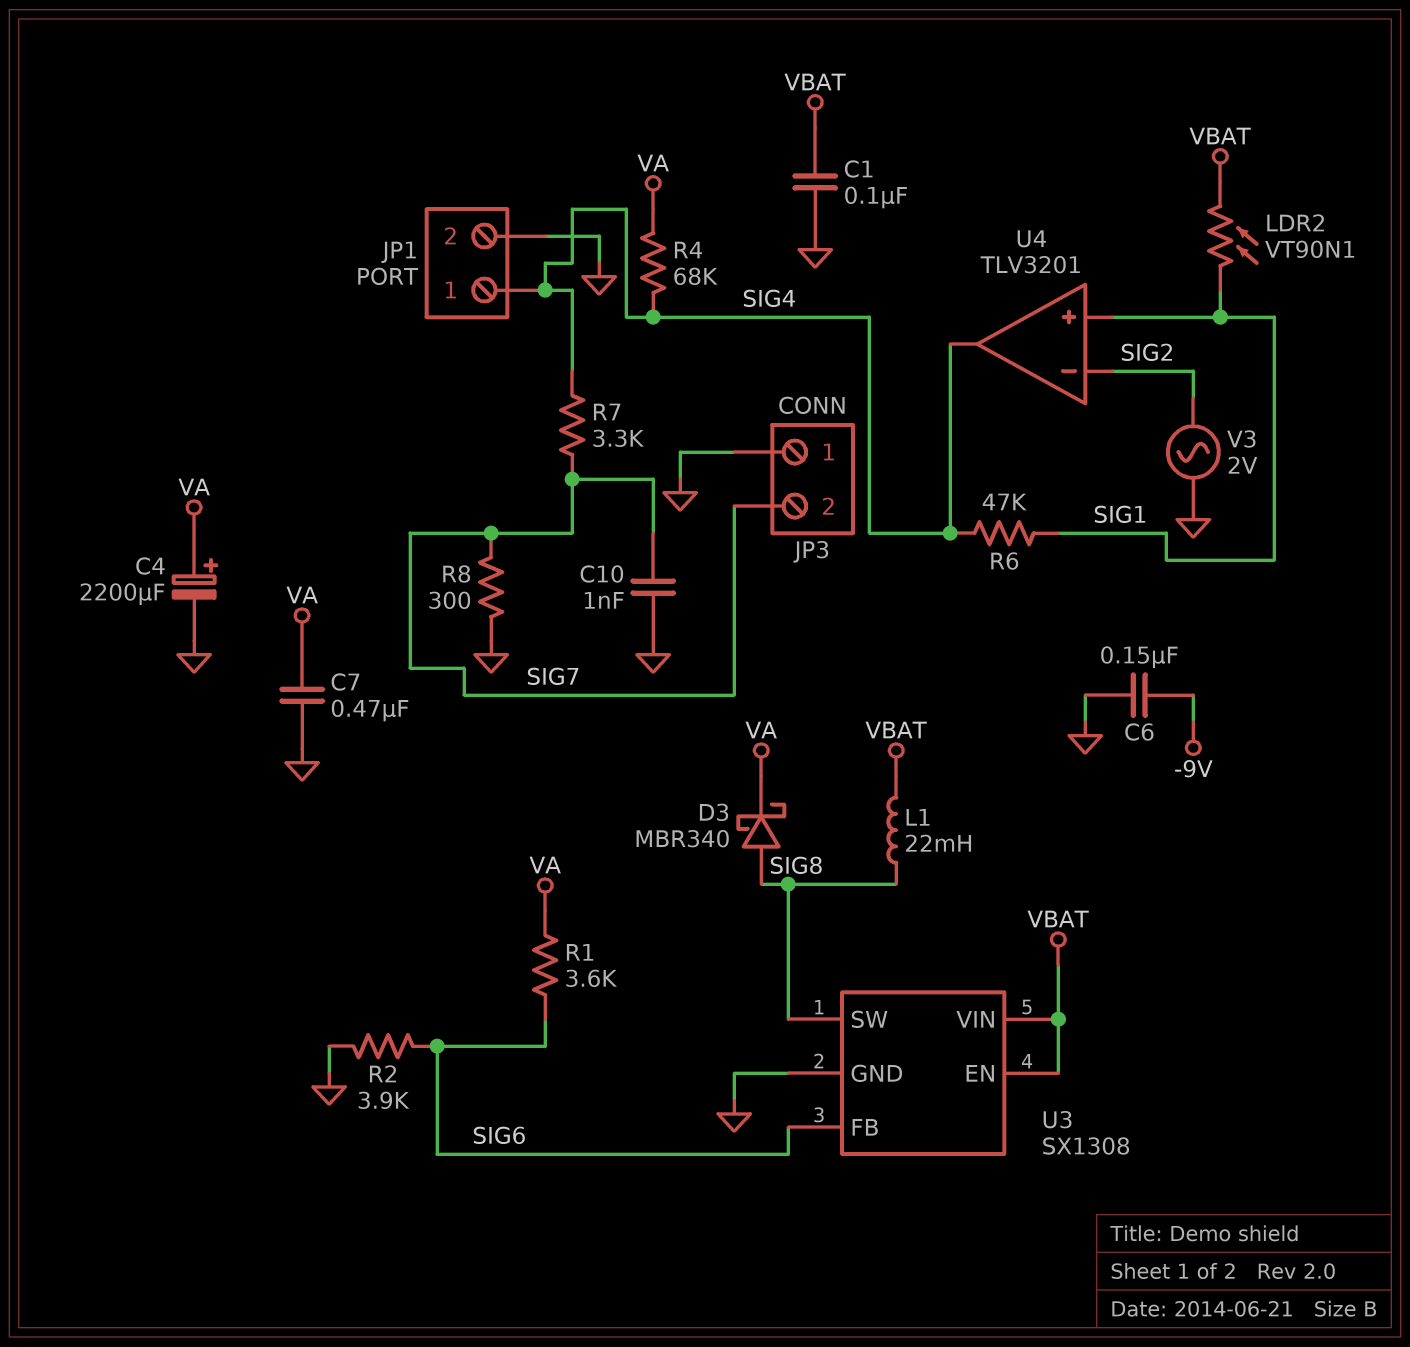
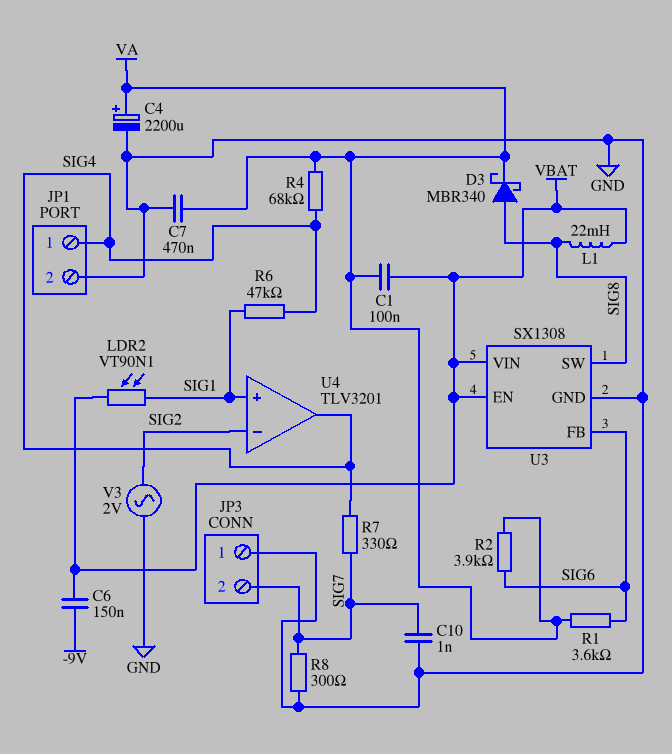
C1: 100nF (GND, VBAT) -> 100nF (VA, VBAT)
C6: 150nF (-9V, GND) -> 150nF (-9V, VBAT)
R2: 3.9k (GND, SIG6) -> 3.9k (SIG6, VA)
R7: 3.3k (SIG4, SIG7) -> 330 (SIG4, SIG7)

